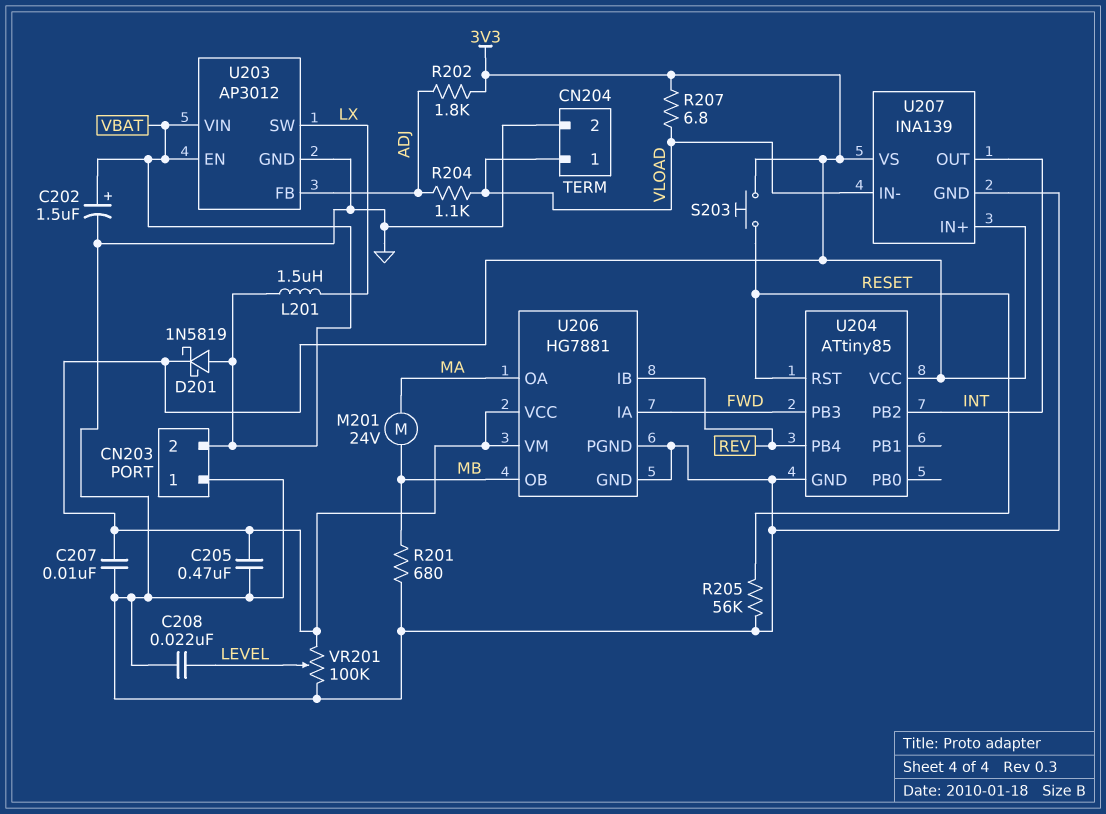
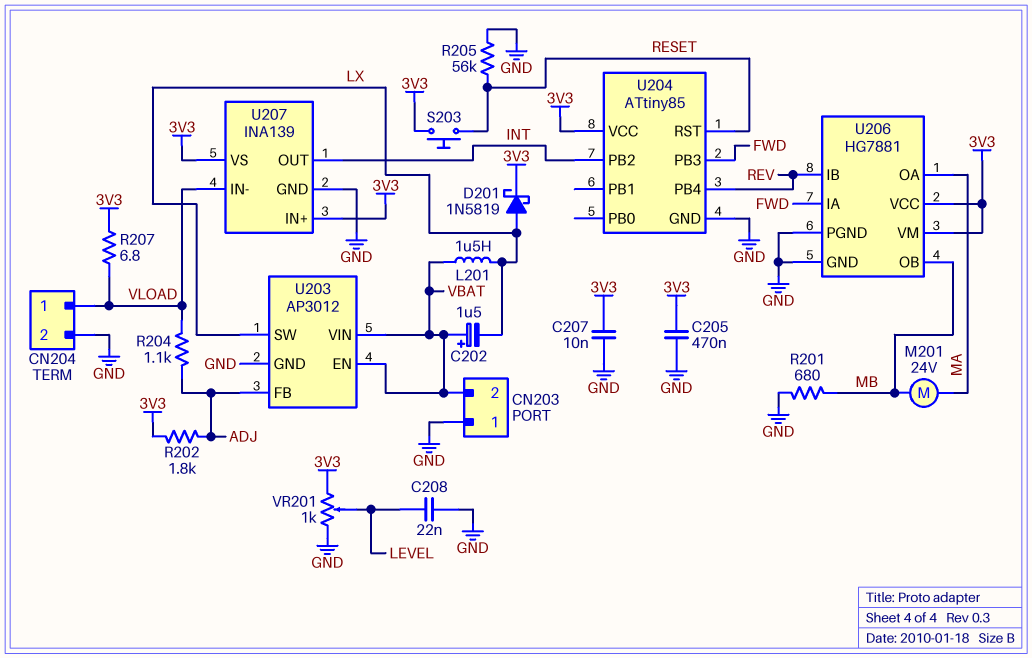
C202: 1.5uF (plus VBAT, minus GND) -> 1.5uF (plus VBAT, minus LX)
D201: schottky 1N5819 (A VBAT, K 3V3) -> schottky 1N5819 (A LX, K 3V3)
VR201: 100k (3V3, GND, wiper LEVEL) -> 1k (3V3, GND, wiper LEVEL)

